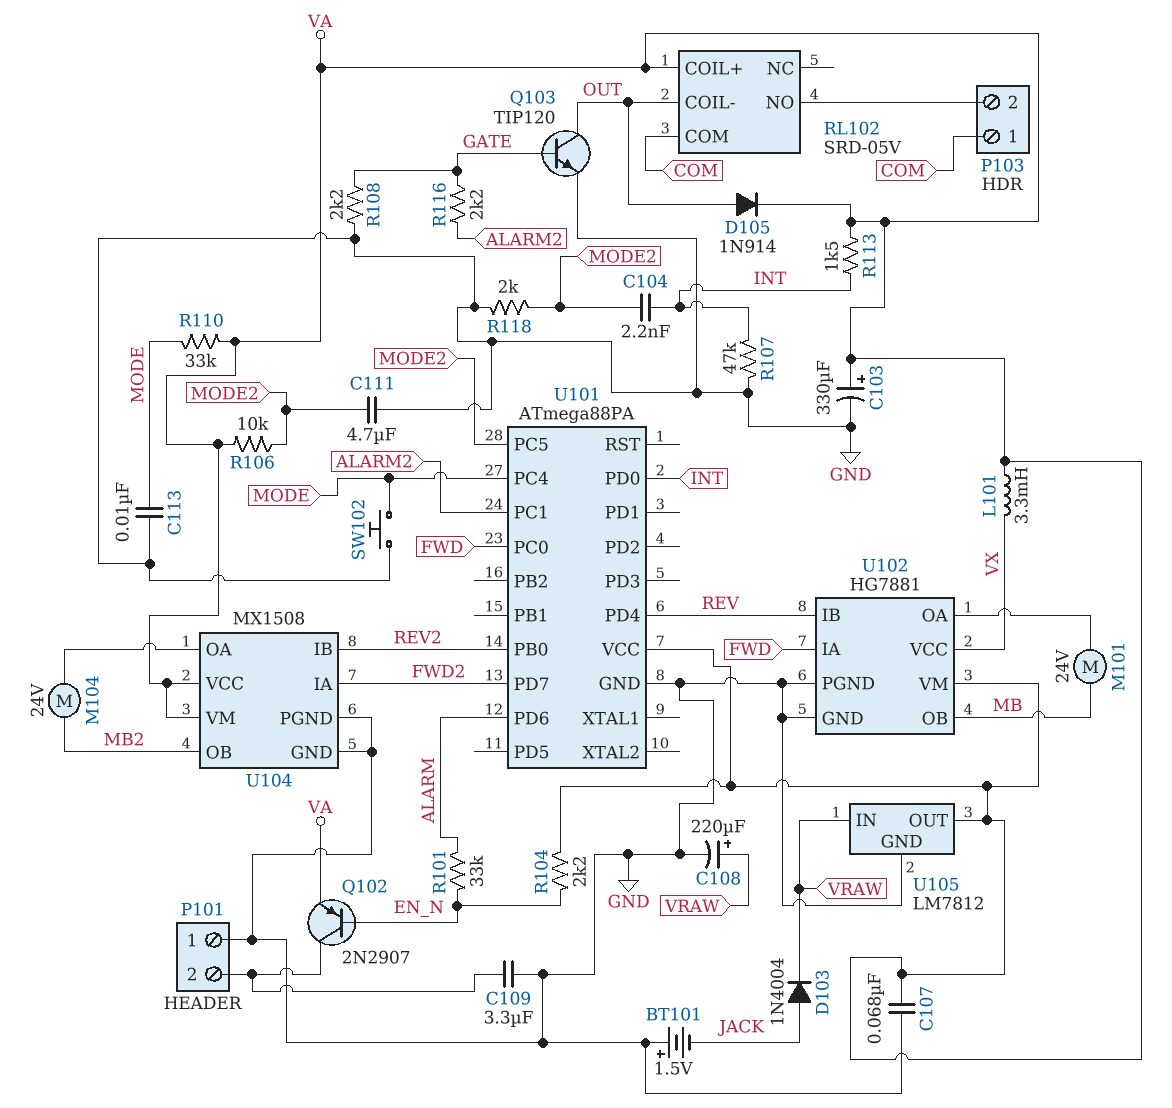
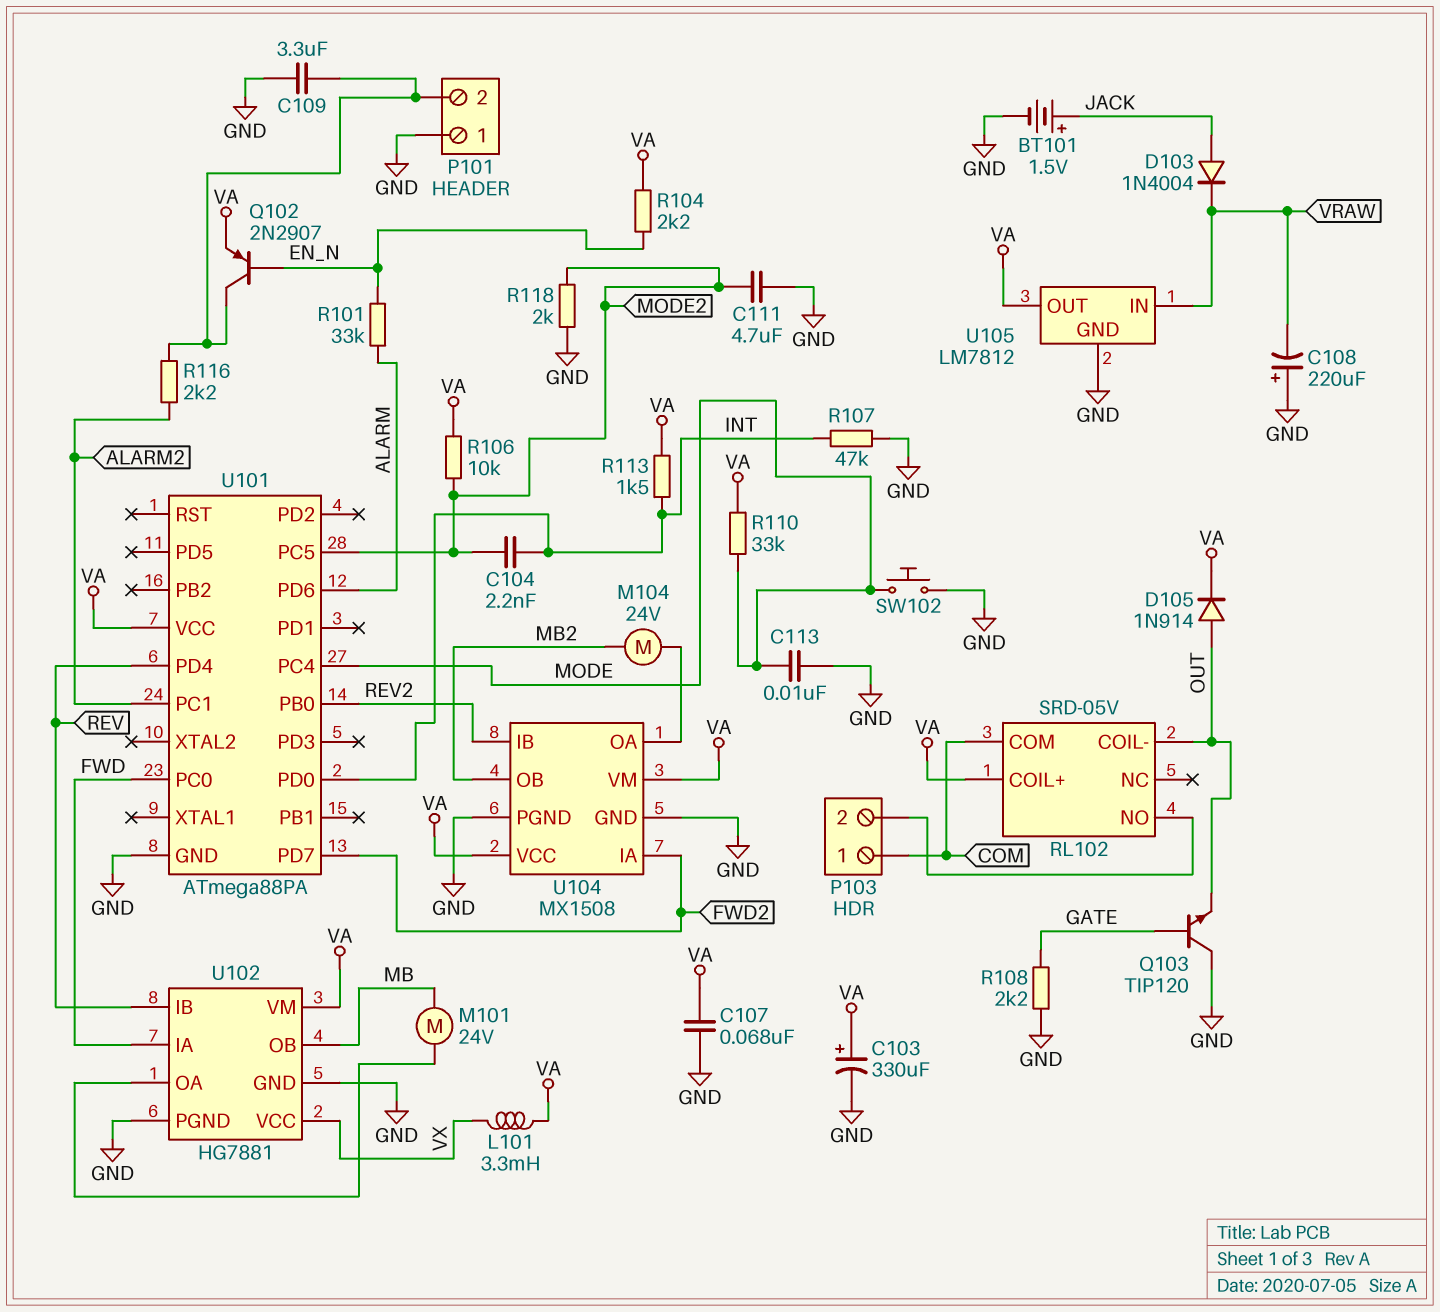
BT101: 1.5V (plus GND, minus JACK) -> 1.5V (plus JACK, minus GND)
C108: 220uF (plus VRAW, minus GND) -> 220uF (plus GND, minus VRAW)
Q103: NPN TIP120 (B GATE, C OUT, E GND) -> NPN TIP120 (B GATE, C GND, E OUT)
R116: 2.2k (ALARM2, GATE) -> 2.2k (ALARM2, P101/2)

